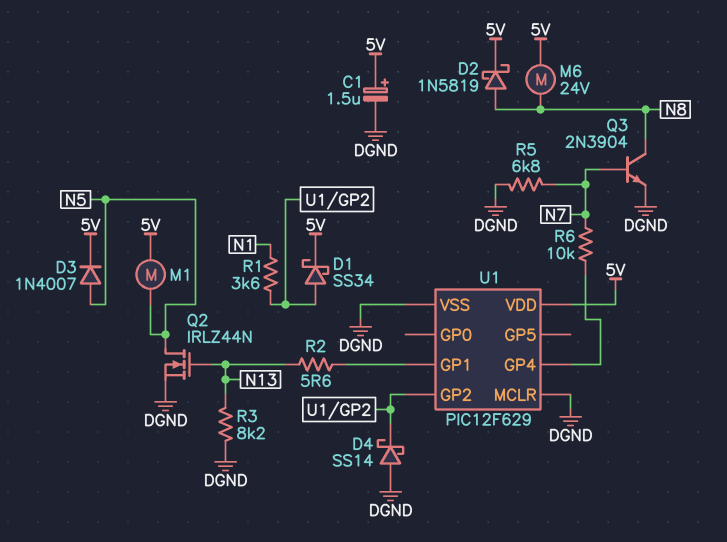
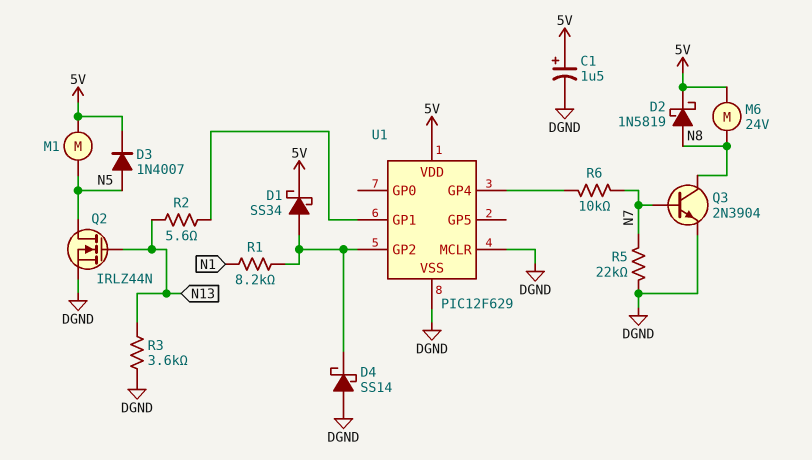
R1: 3.6k (N1, U1/GP2) -> 8.2k (N1, U1/GP2)
R3: 8.2k (DGND, N13) -> 3.6k (DGND, N13)
R5: 6.8k (DGND, N7) -> 22k (DGND, N7)

